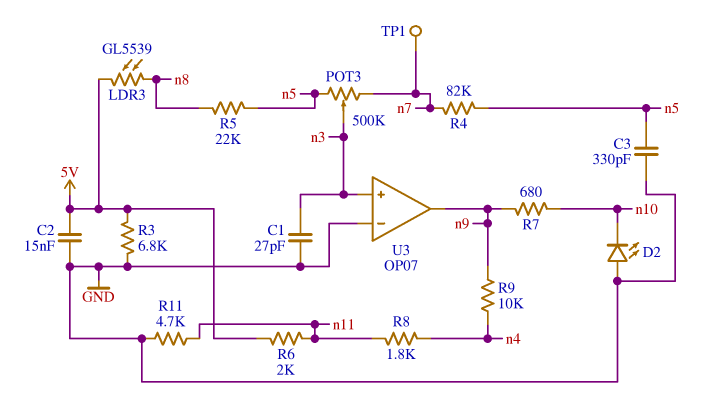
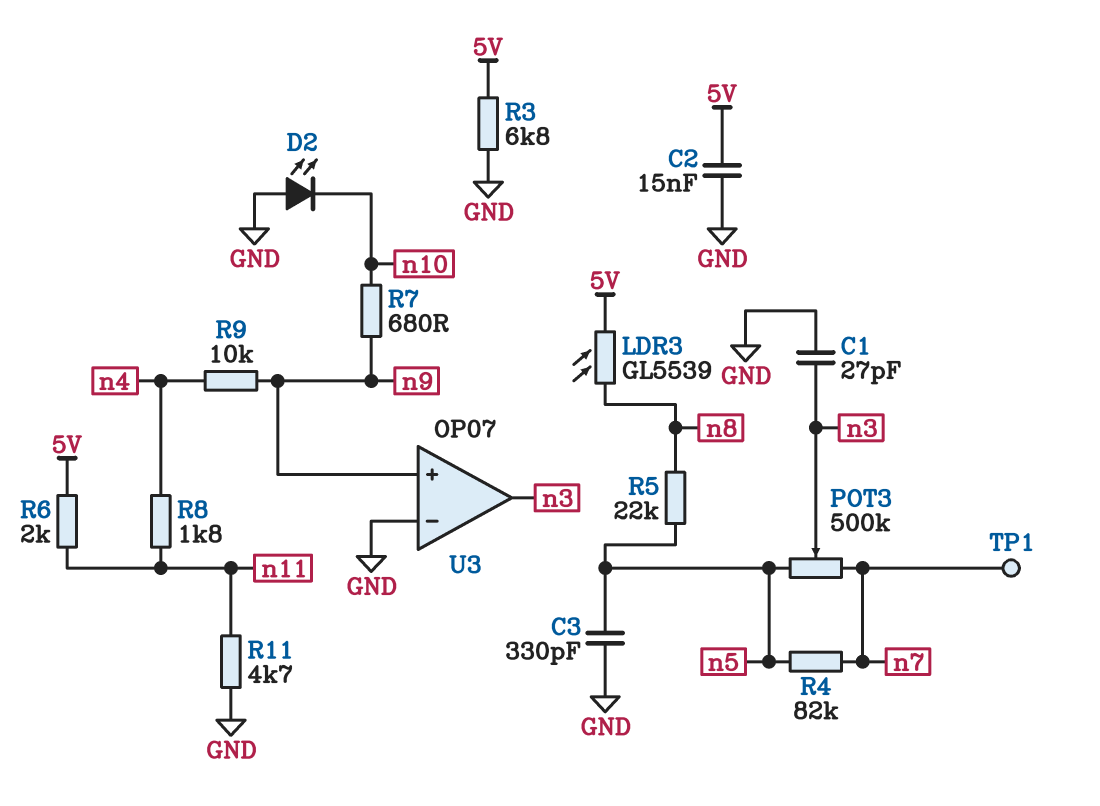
U3 pin in+: n3 -> n9
U3 pin out: n9 -> n3

